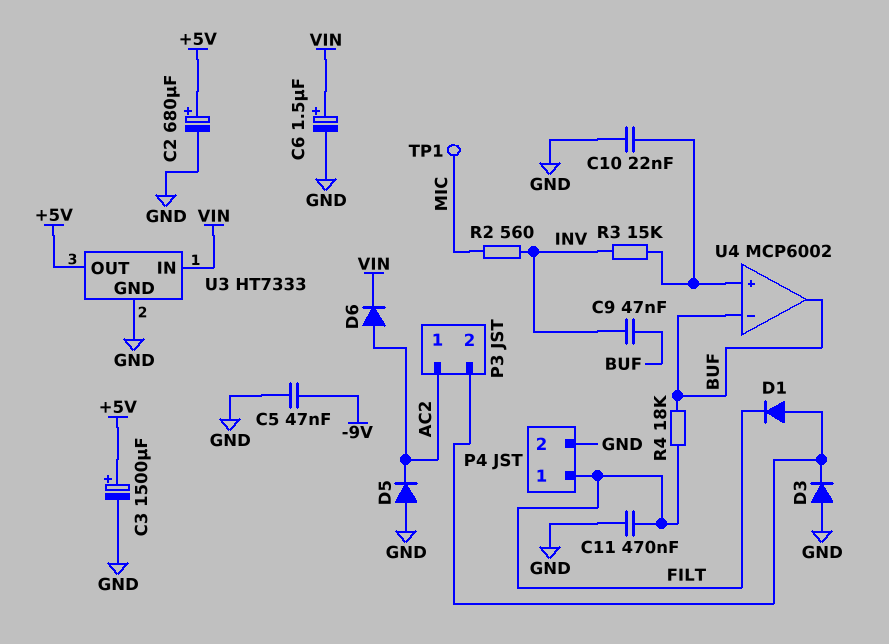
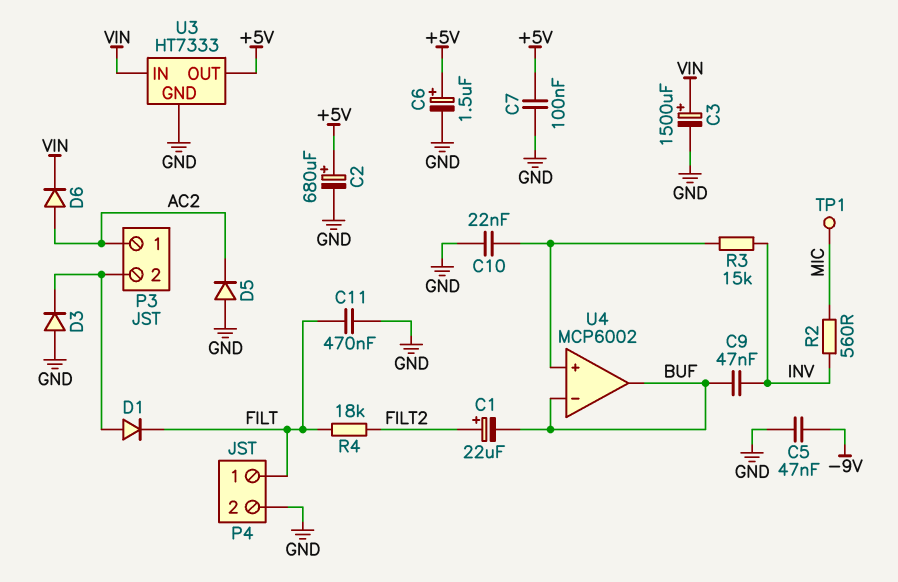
C1: none -> 22uF (plus FILT2, minus BUF)
C3: 1500uF (plus +5V, minus GND) -> 1500uF (plus VIN, minus GND)
C6: 1.5uF (plus VIN, minus GND) -> 1.5uF (plus +5V, minus GND)
C7: none -> 100nF (+5V, GND)
R4: 18k (BUF, FILT) -> 18k (FILT, FILT2)

